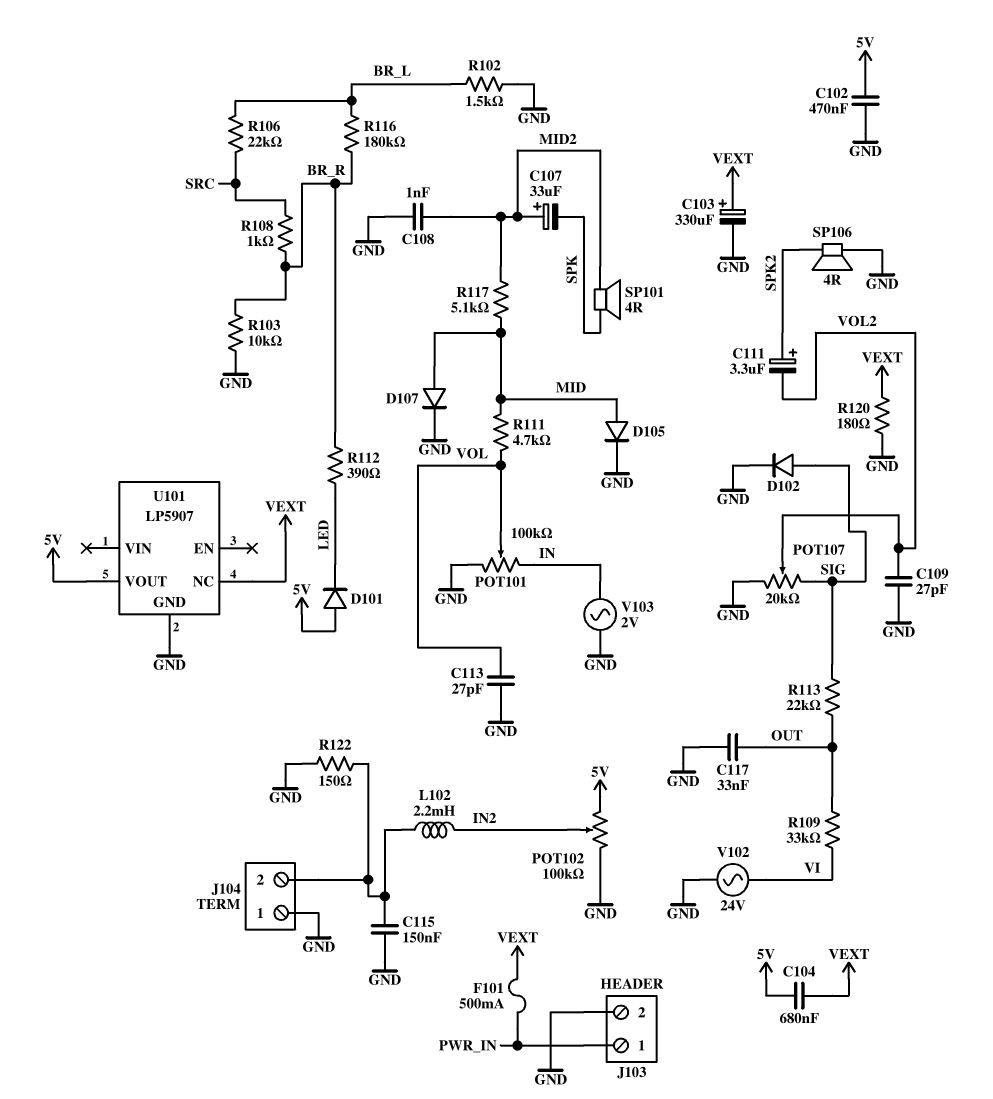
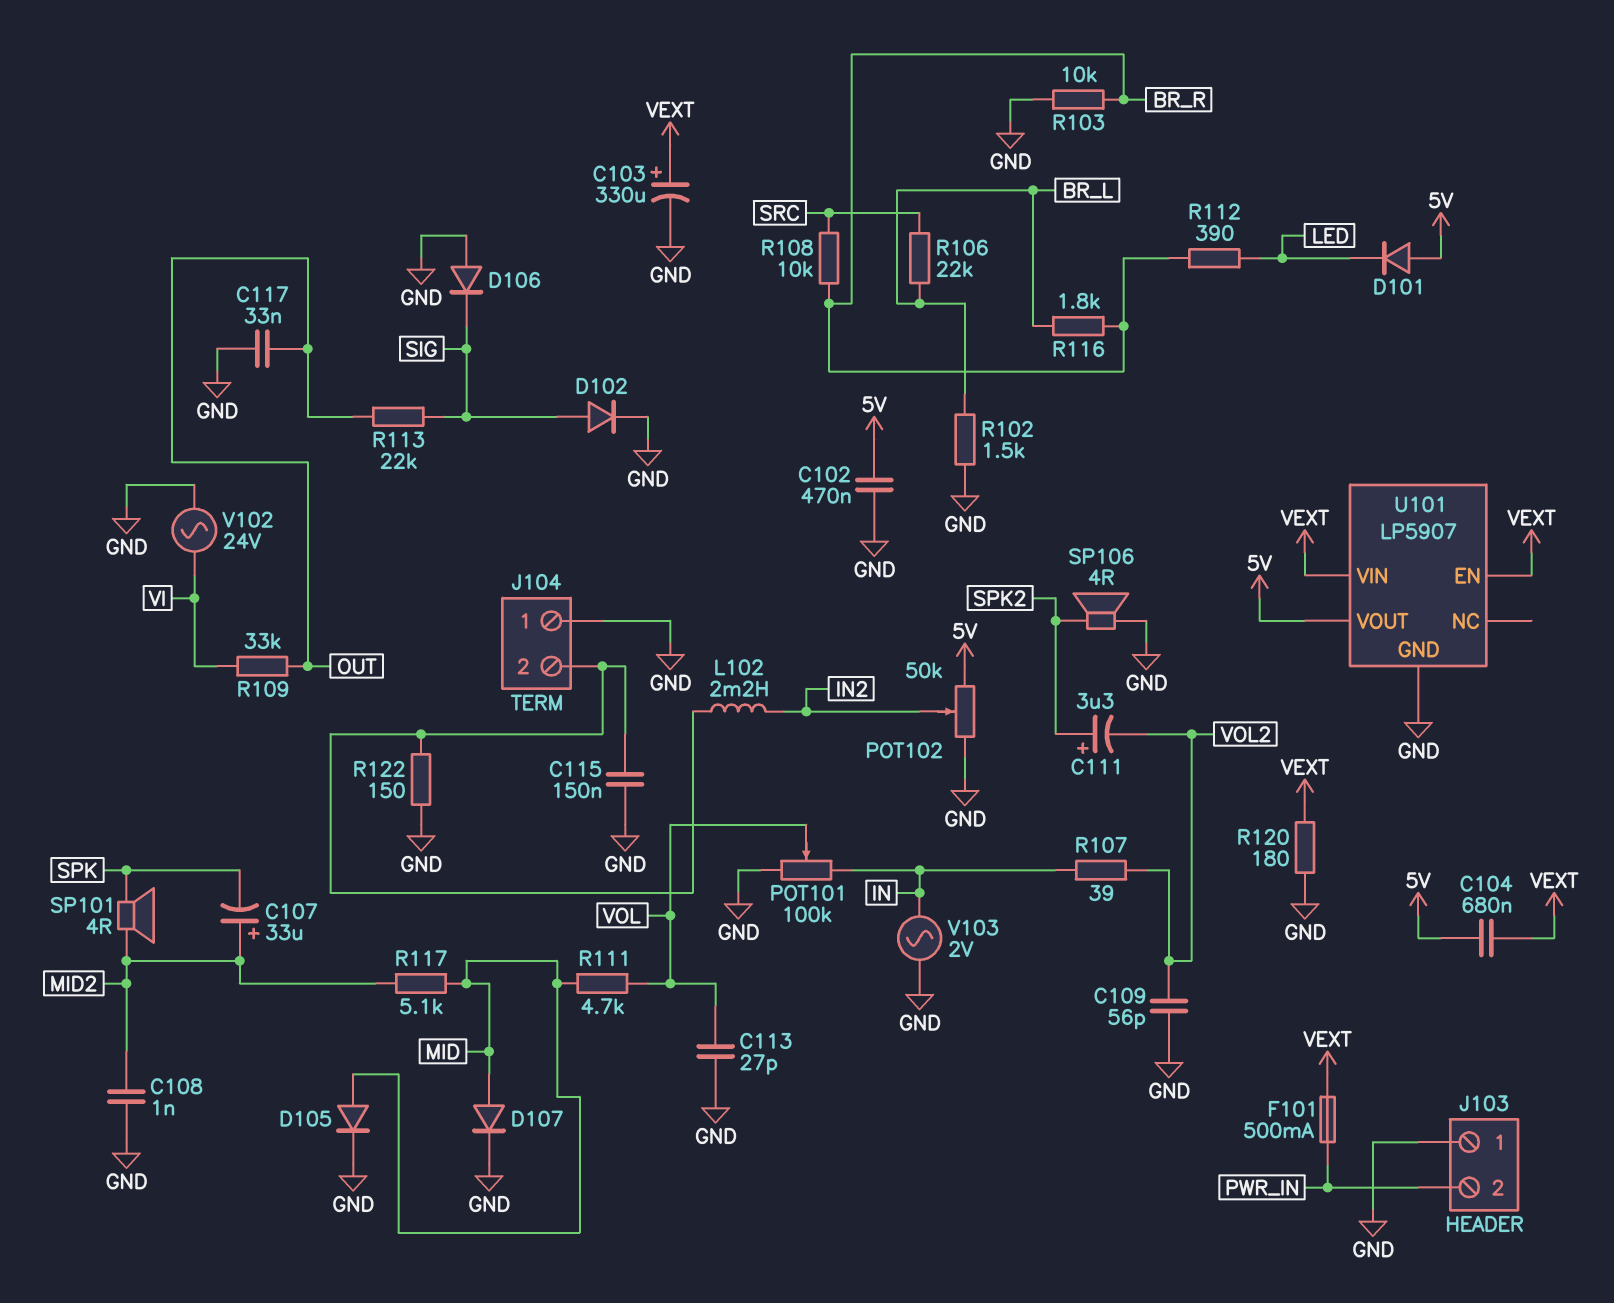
C109: 27pF (GND, VOL2) -> 56pF (GND, VOL2)
D106: none -> diode (A GND, K SIG)
J103 pin 1: PWR_IN -> GND
J103 pin 2: GND -> PWR_IN
POT102: 100k (5V, GND, wiper IN2) -> 50k (5V, GND, wiper IN2)
POT107: 20k (GND, SIG, wiper VOL2) -> none
R107: none -> 39 (IN, VOL2)
R108: 1k (BR_R, SRC) -> 10k (BR_R, SRC)
R116: 180k (BR_L, BR_R) -> 1.8k (BR_L, BR_R)
U101 pin EN: none -> VEXT
U101 pin NC: VEXT -> none
U101 pin VIN: none -> VEXT

